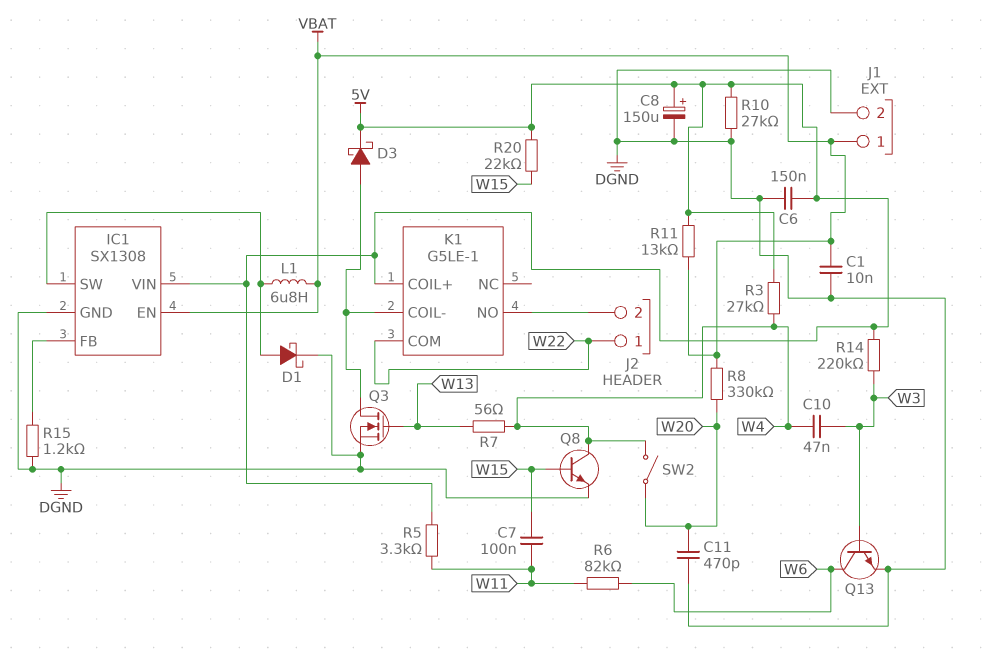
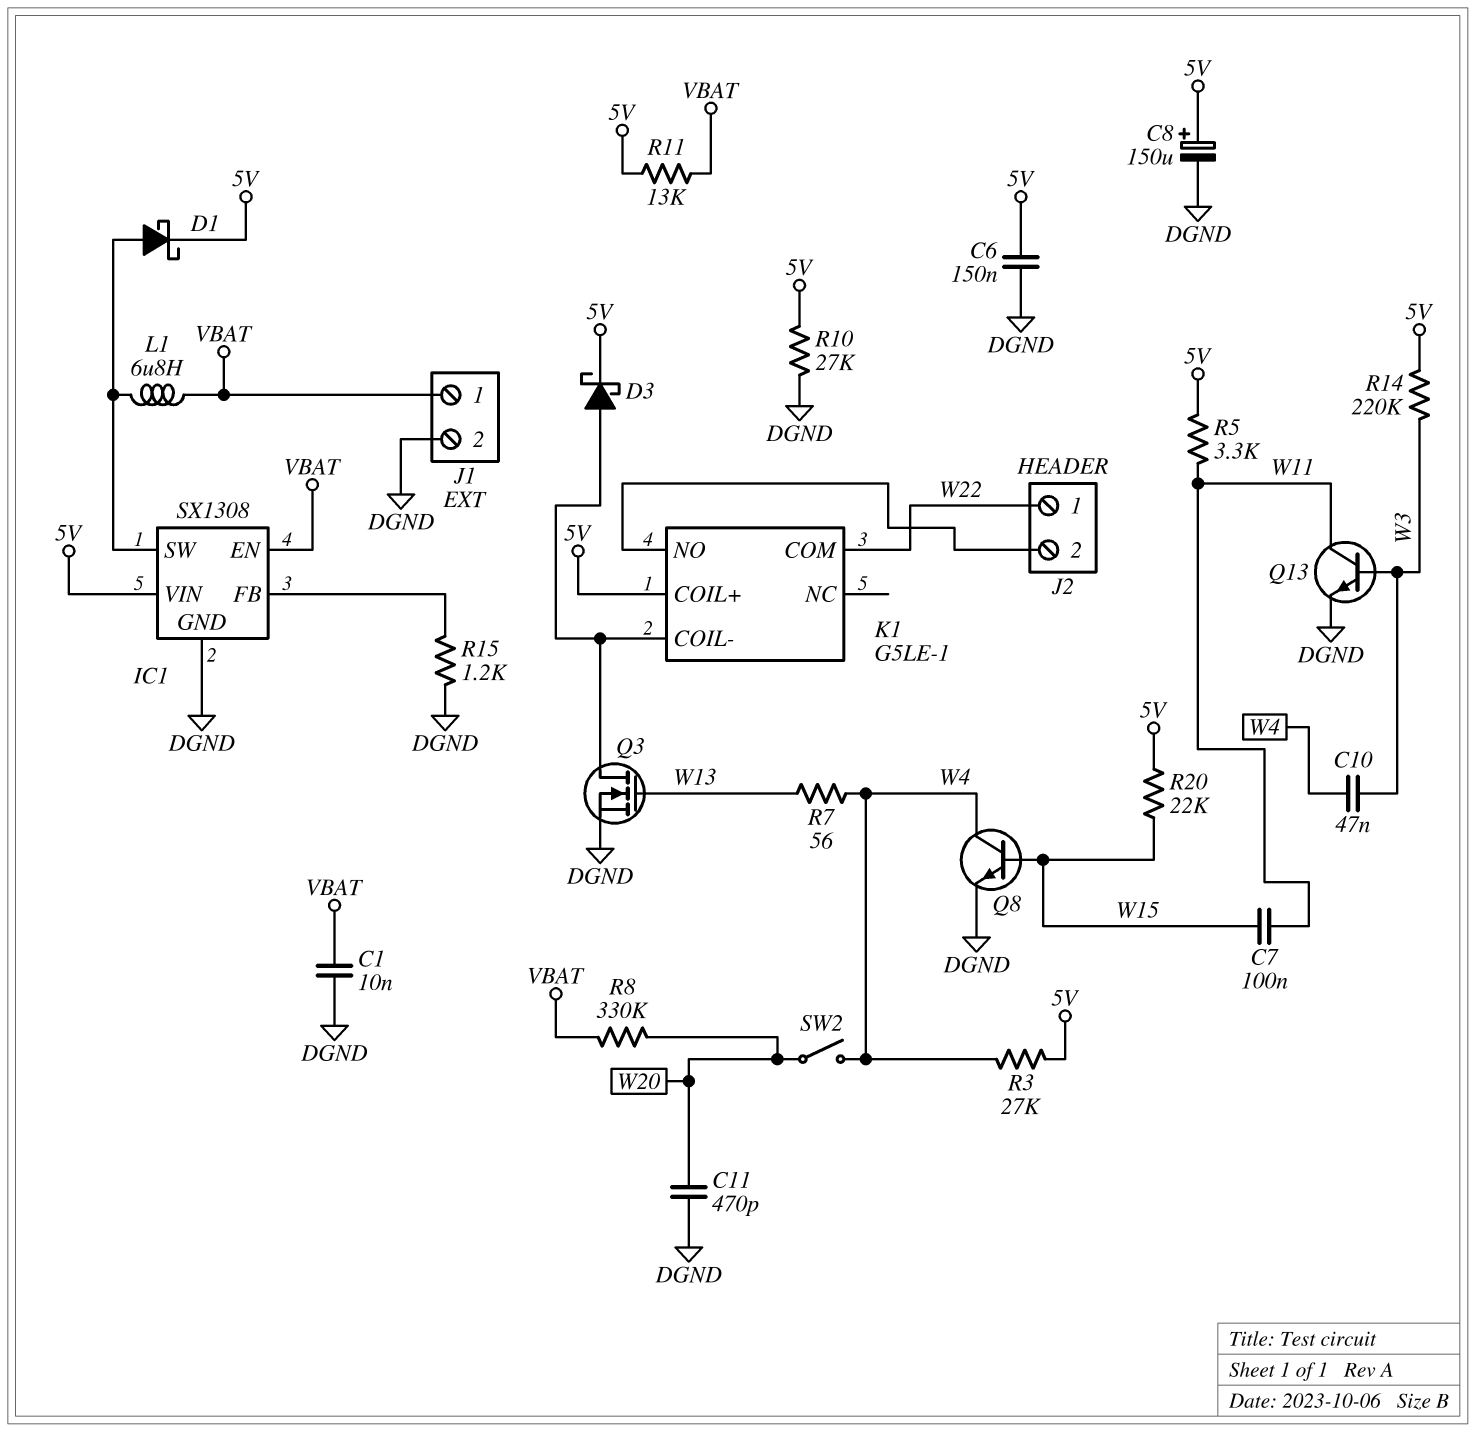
D1: schottky (A IC1/SW, K DGND) -> schottky (A IC1/SW, K 5V)
Q13: NPN (B W3, C W6, E DGND) -> NPN (B W3, C W11, E DGND)
R6: 82k (W6, W11) -> none

